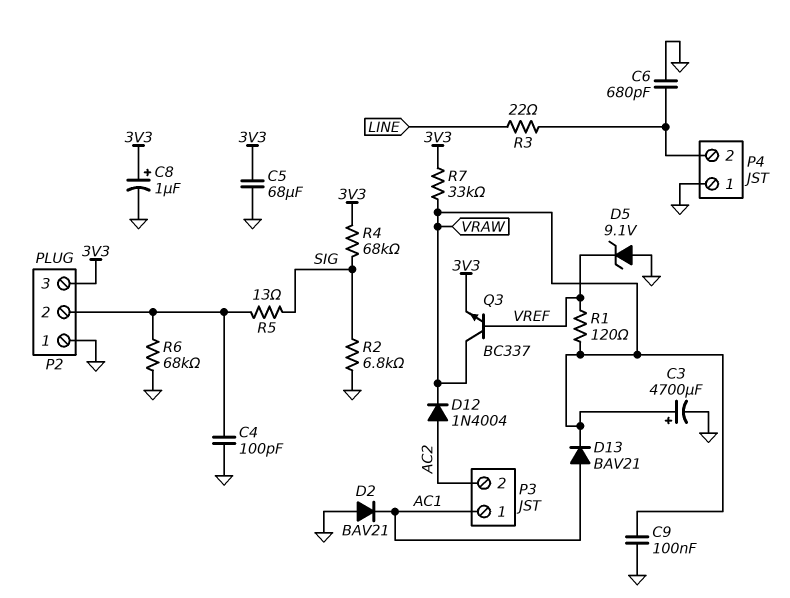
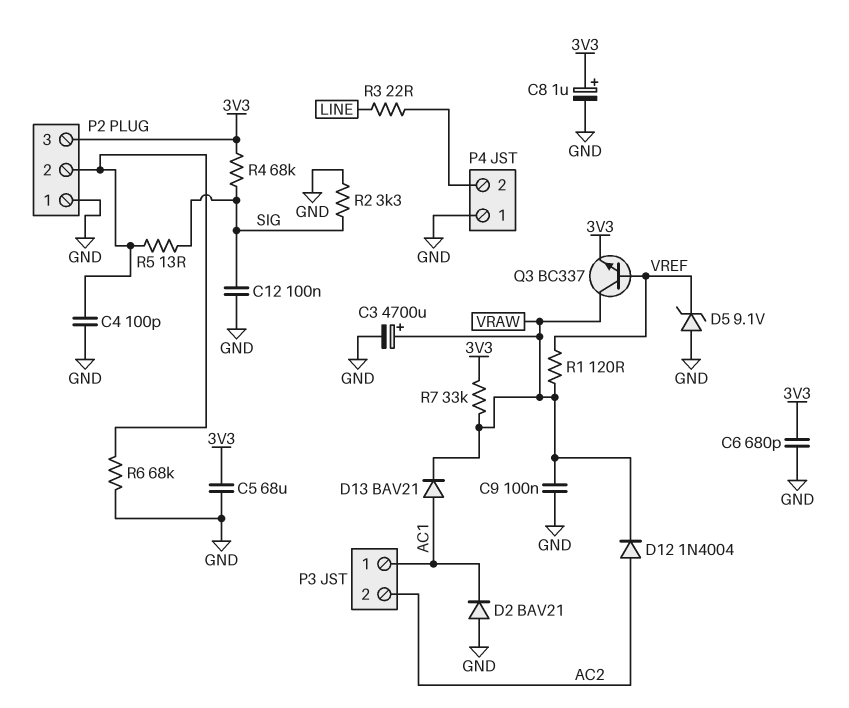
C6: 680pF (GND, P4/2) -> 680pF (3V3, GND)
C12: none -> 100nF (GND, SIG)
R2: 6.8k (GND, SIG) -> 3.3k (GND, SIG)

